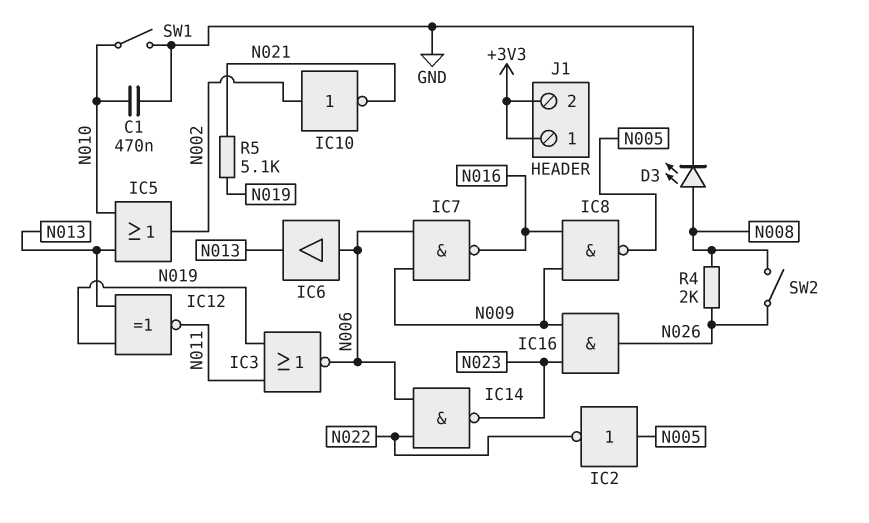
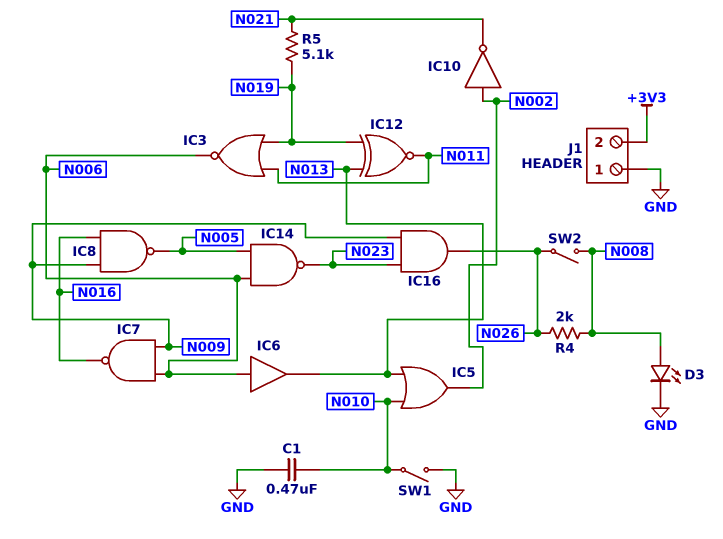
IC2: NOT (in N005, out N022) -> none
IC14: NAND (in N006, in N022, out N023) -> NAND (in N005, in N006, out N023)
J1 pin 1: +3V3 -> GND

